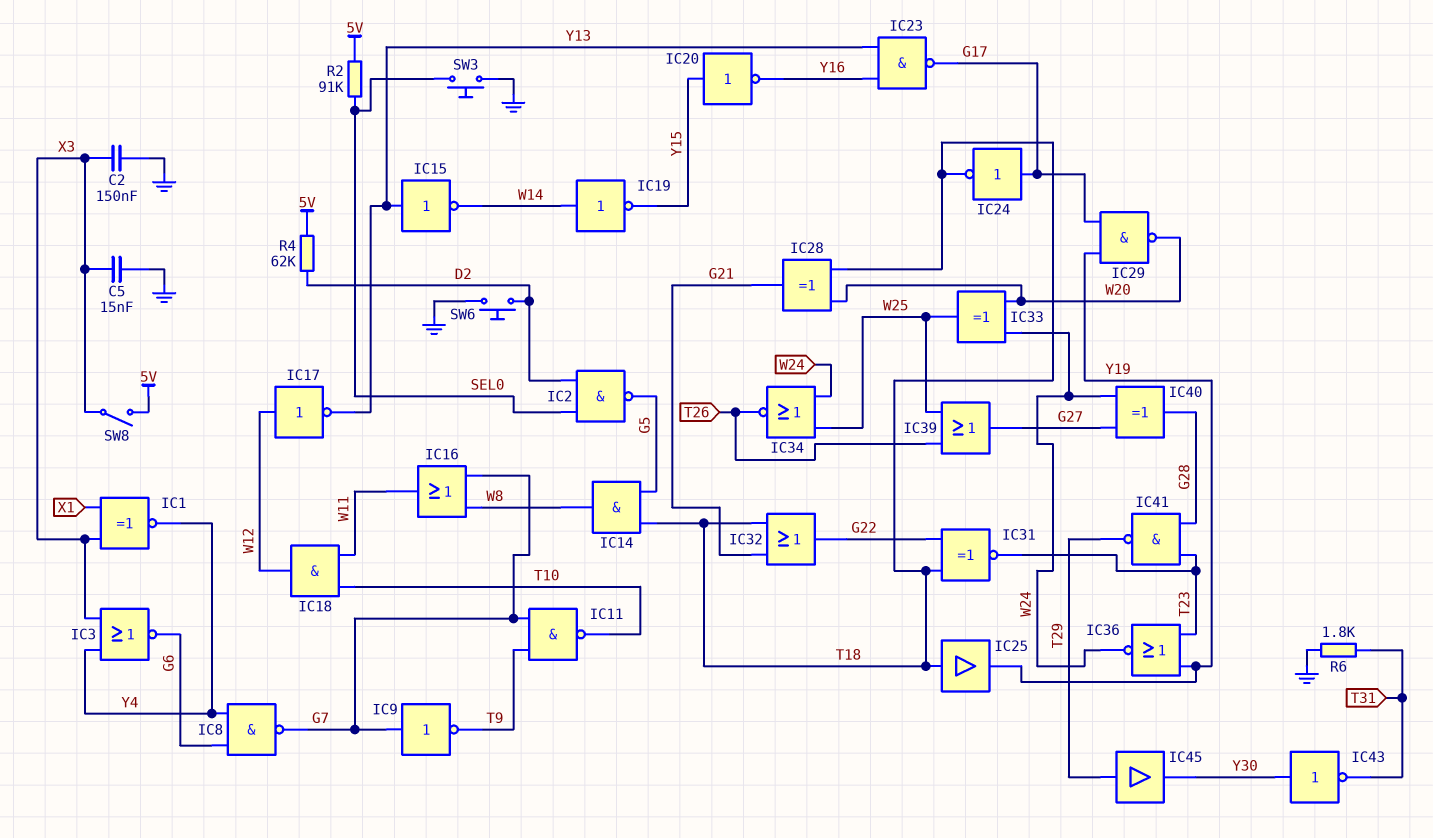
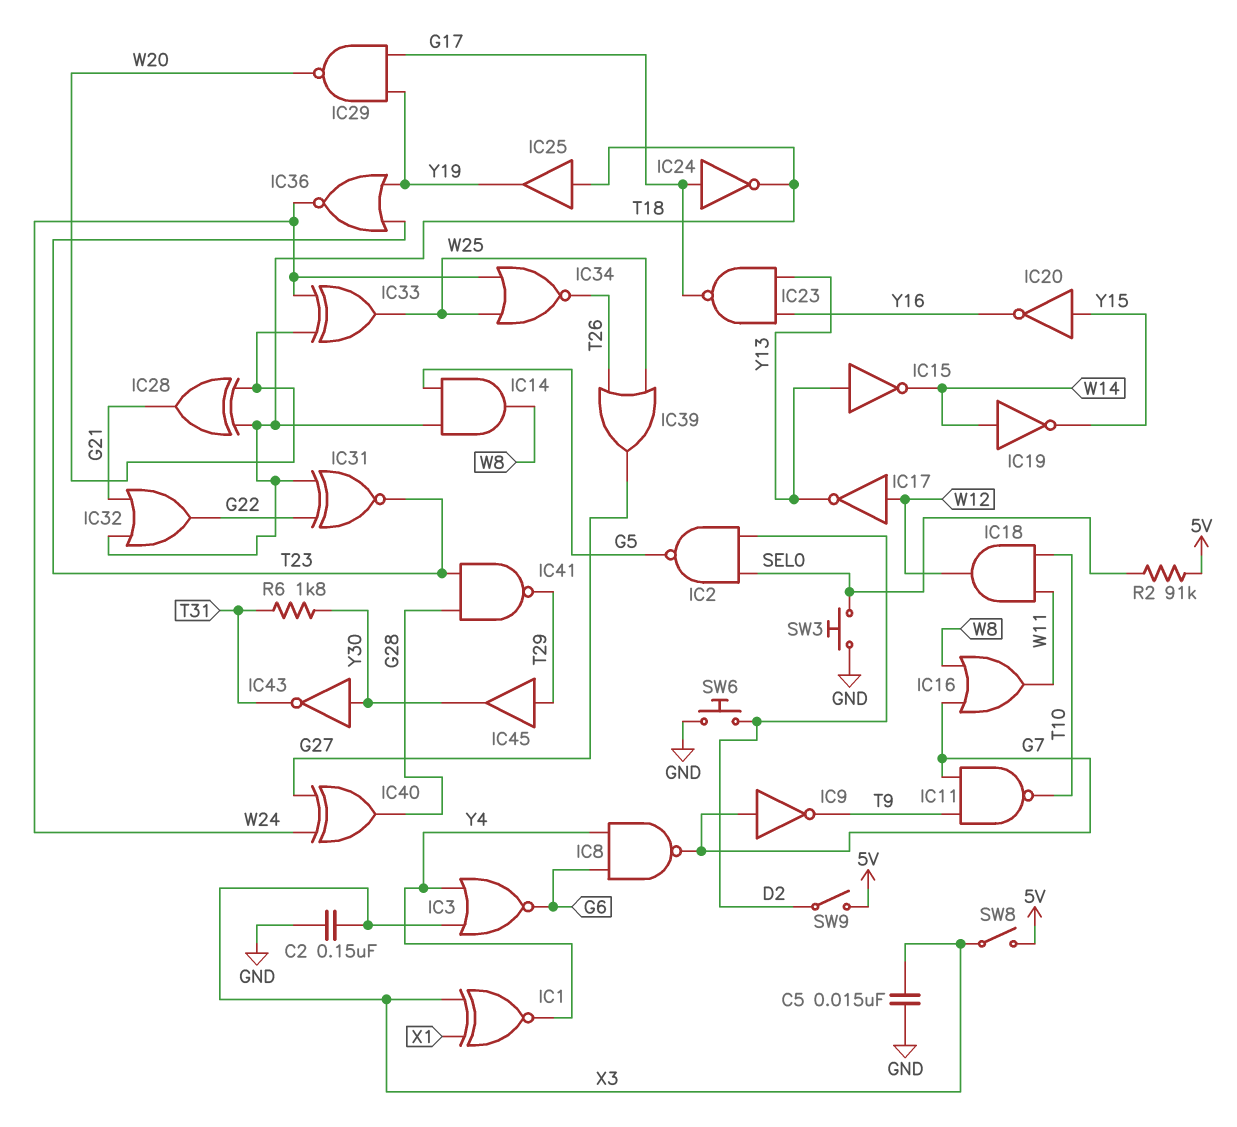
R4: 62k (5V, D2) -> none
R6: 1.8k (GND, T31) -> 1.8k (T31, Y30)
SW9: none -> switch (5V, D2)

